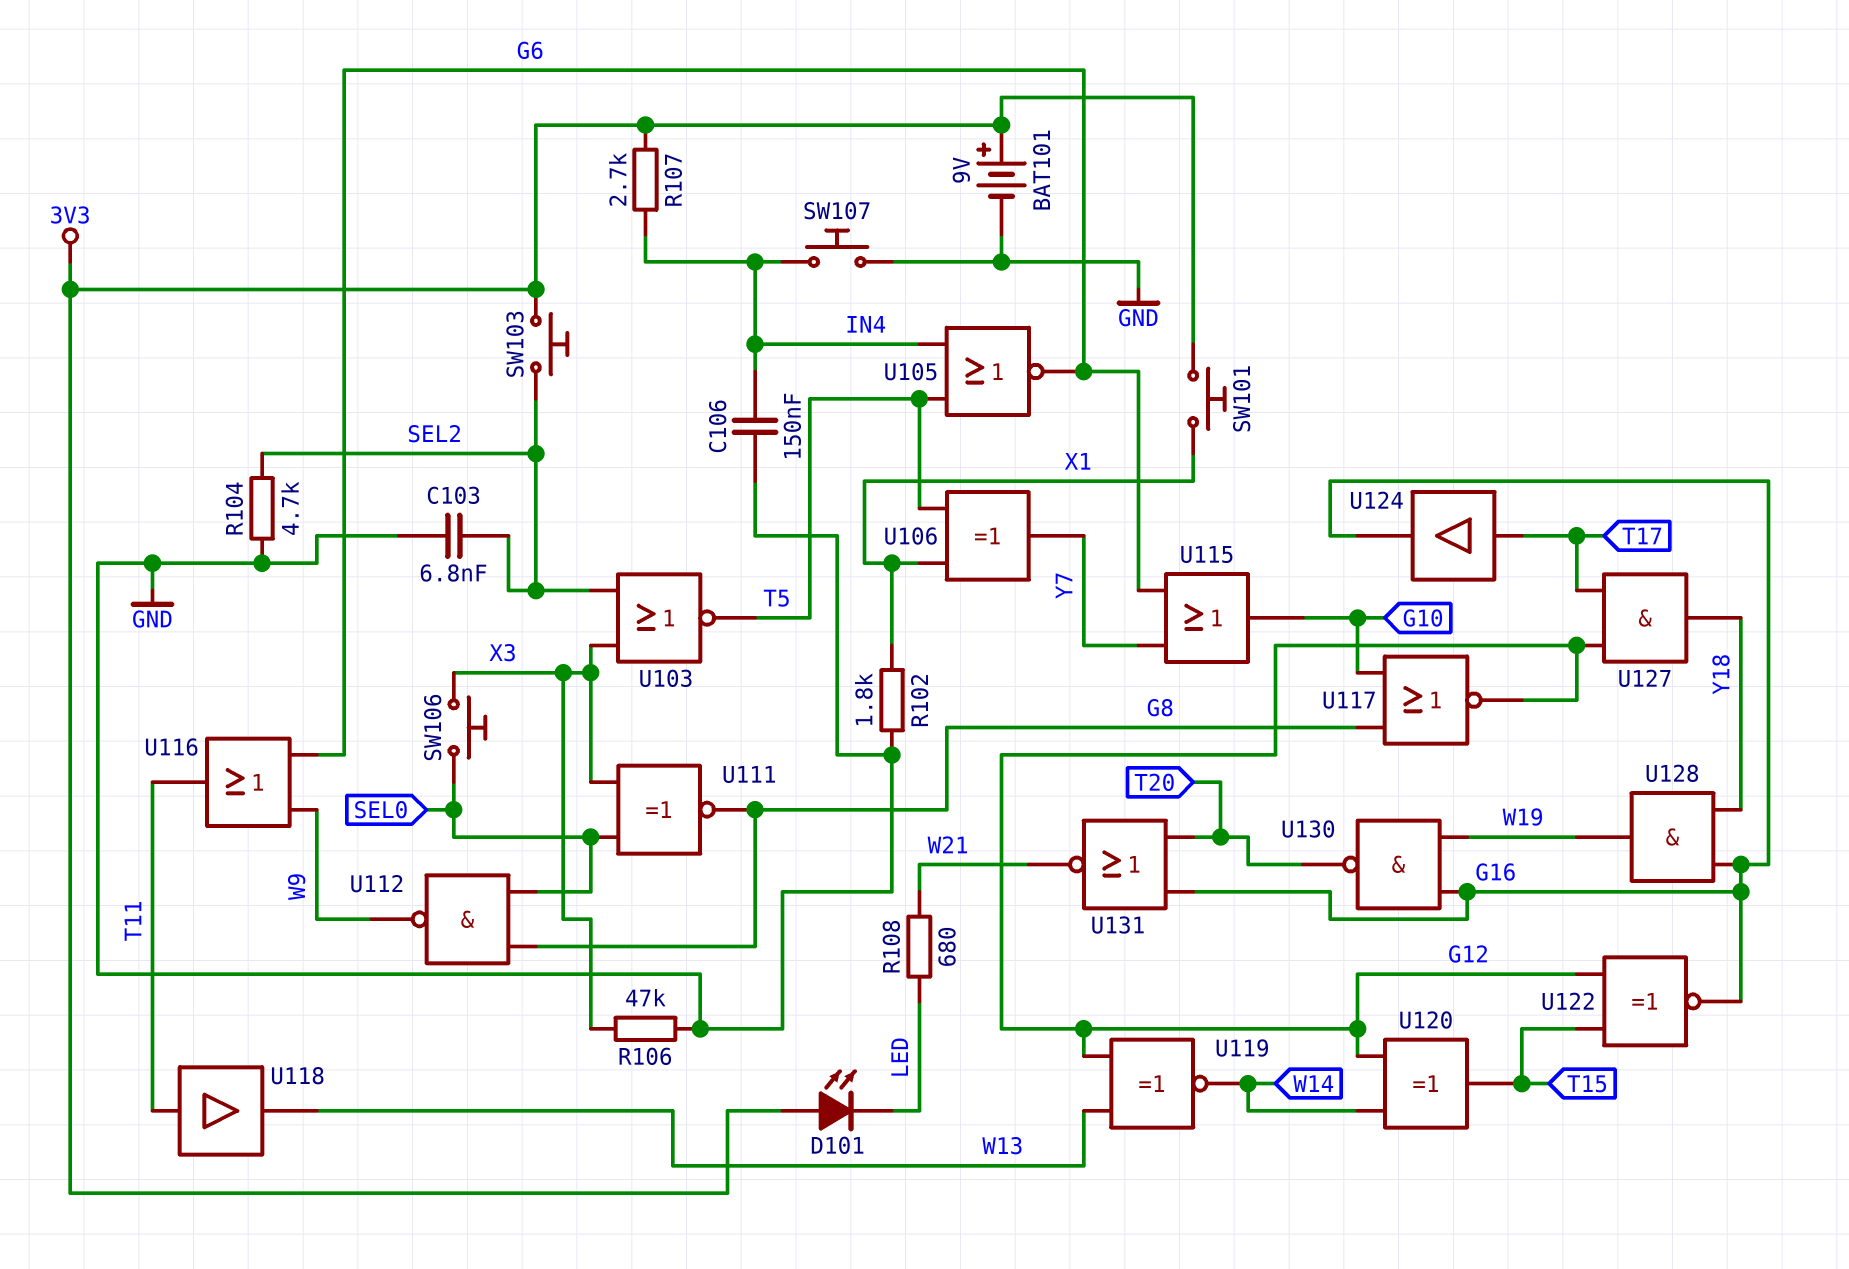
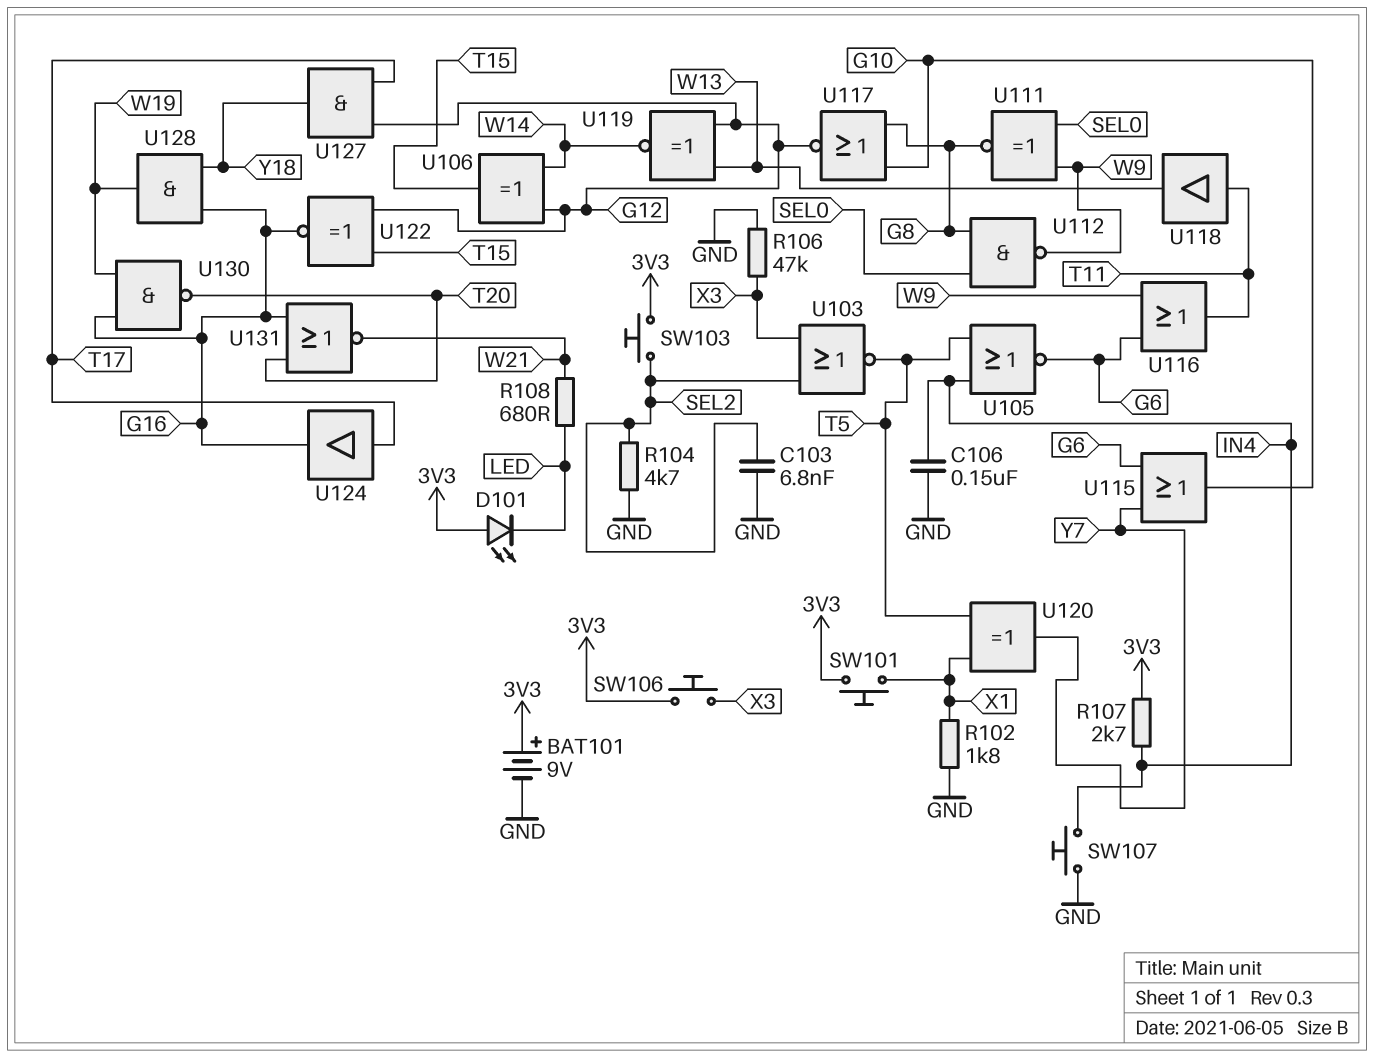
SW106: button (SEL0, X3) -> button (3V3, X3)
U106: XOR (in T5, in X1, out Y7) -> XOR (in G12, in W14, out T15)
U111: XNOR (in SEL0, in X3, out G8) -> XNOR (in SEL0, in W9, out G8)
U120: XOR (in G12, in W14, out T15) -> XOR (in T5, in X1, out Y7)

